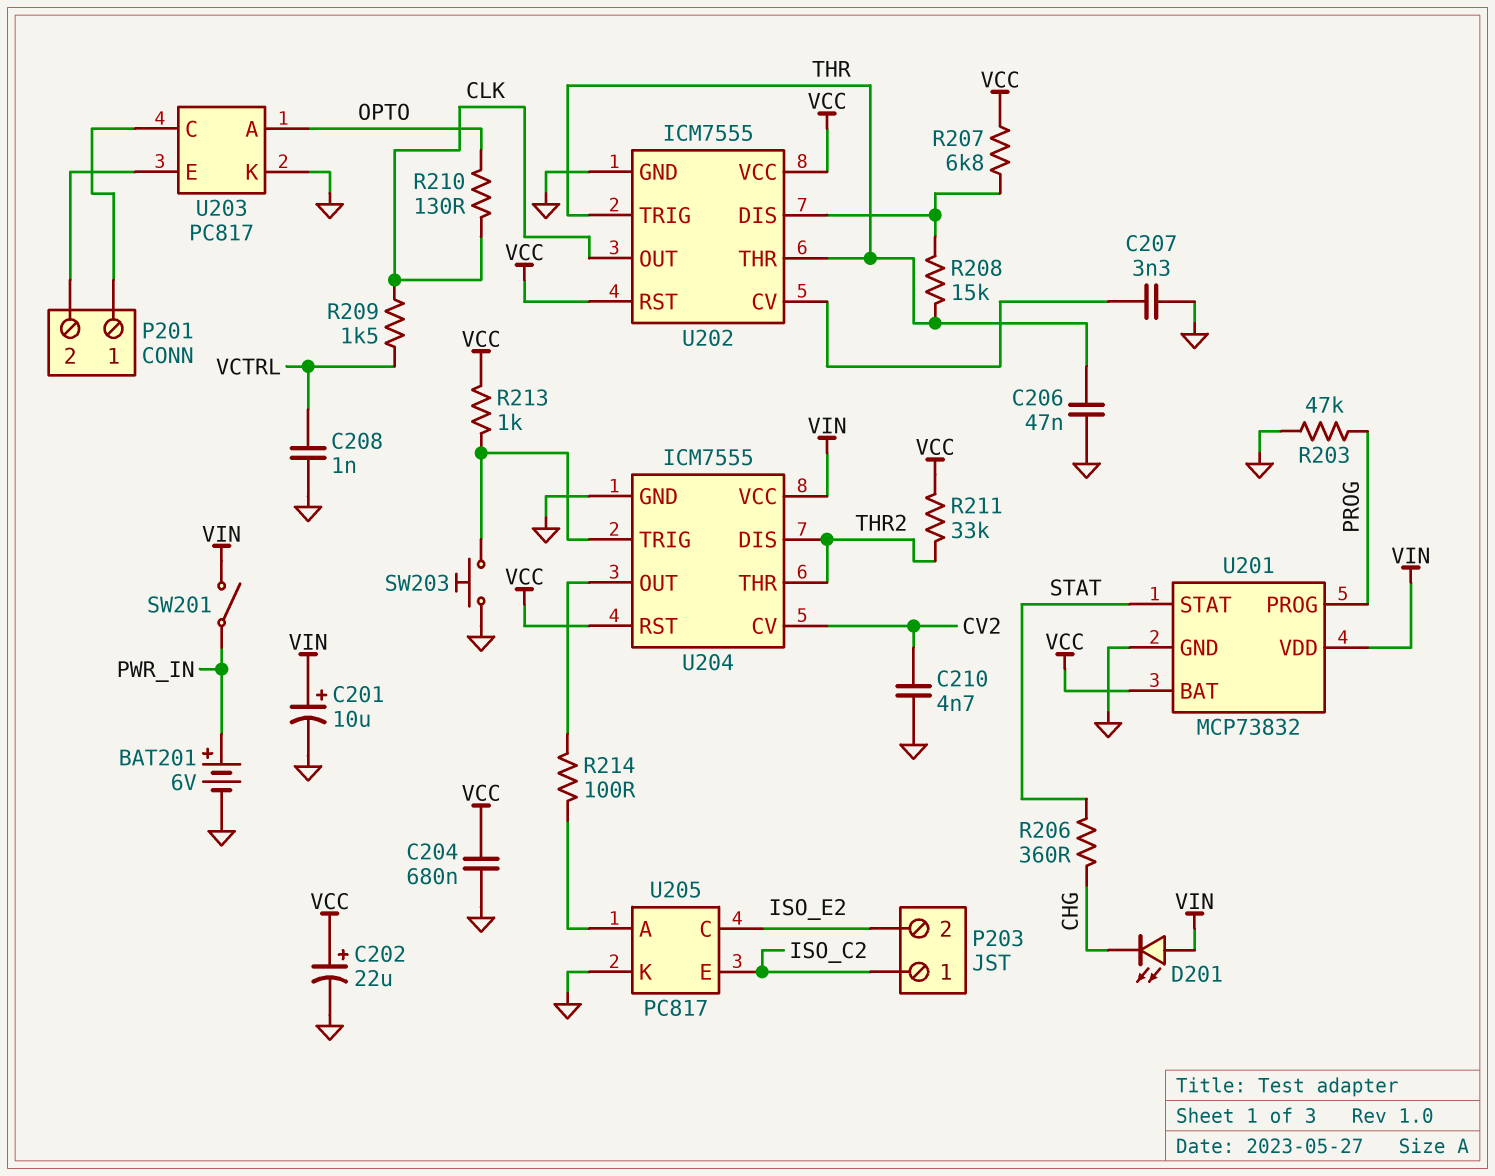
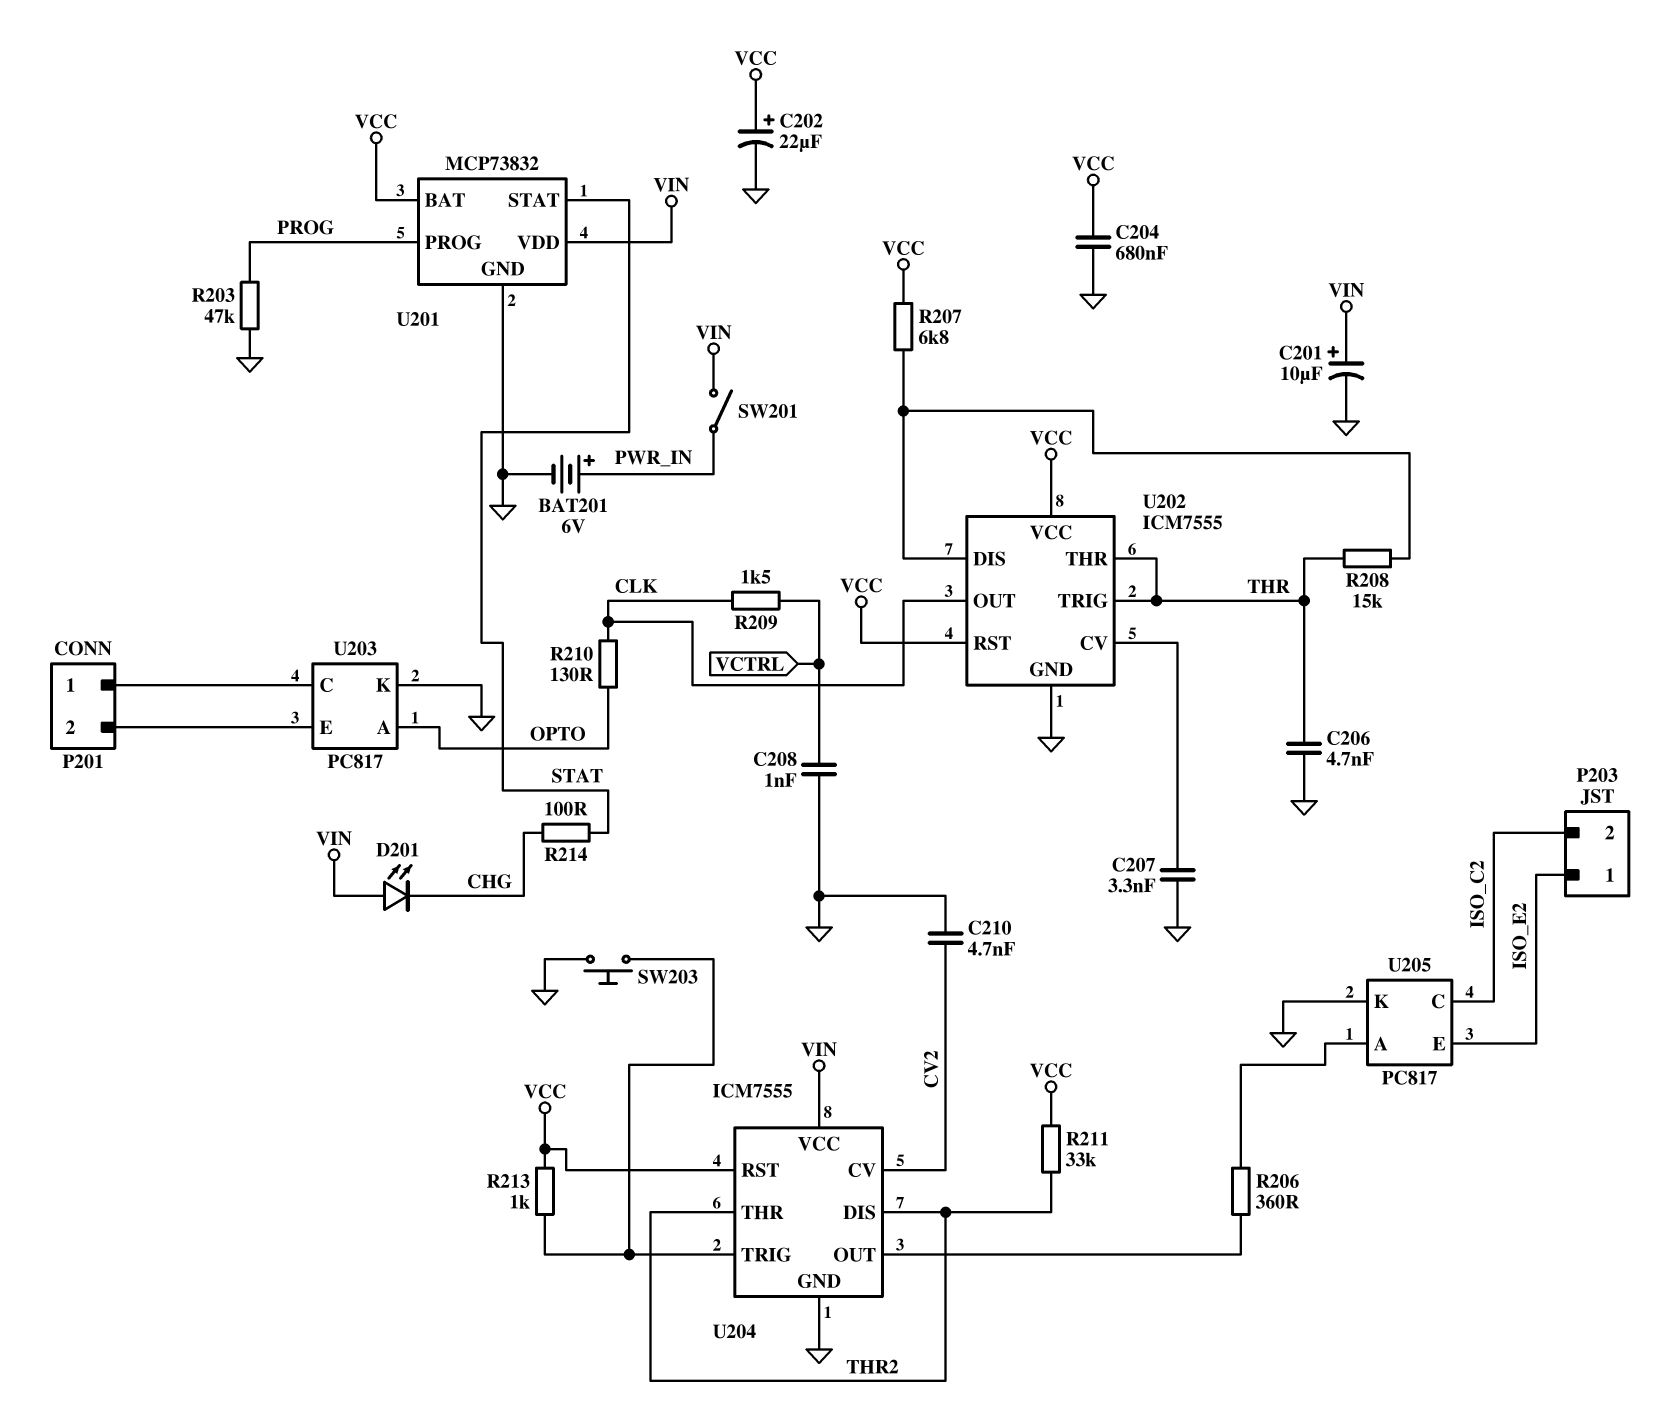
C206: 47nF (GND, THR) -> 4.7nF (GND, THR)
P203 pin 1: ISO_C2 -> ISO_E2
P203 pin 2: ISO_E2 -> ISO_C2
R206: 360 (CHG, STAT) -> 360 (U204/OUT, U205/A)
R214: 100 (U204/OUT, U205/A) -> 100 (CHG, STAT)
U205 pin C: ISO_E2 -> ISO_C2
U205 pin E: ISO_C2 -> ISO_E2

